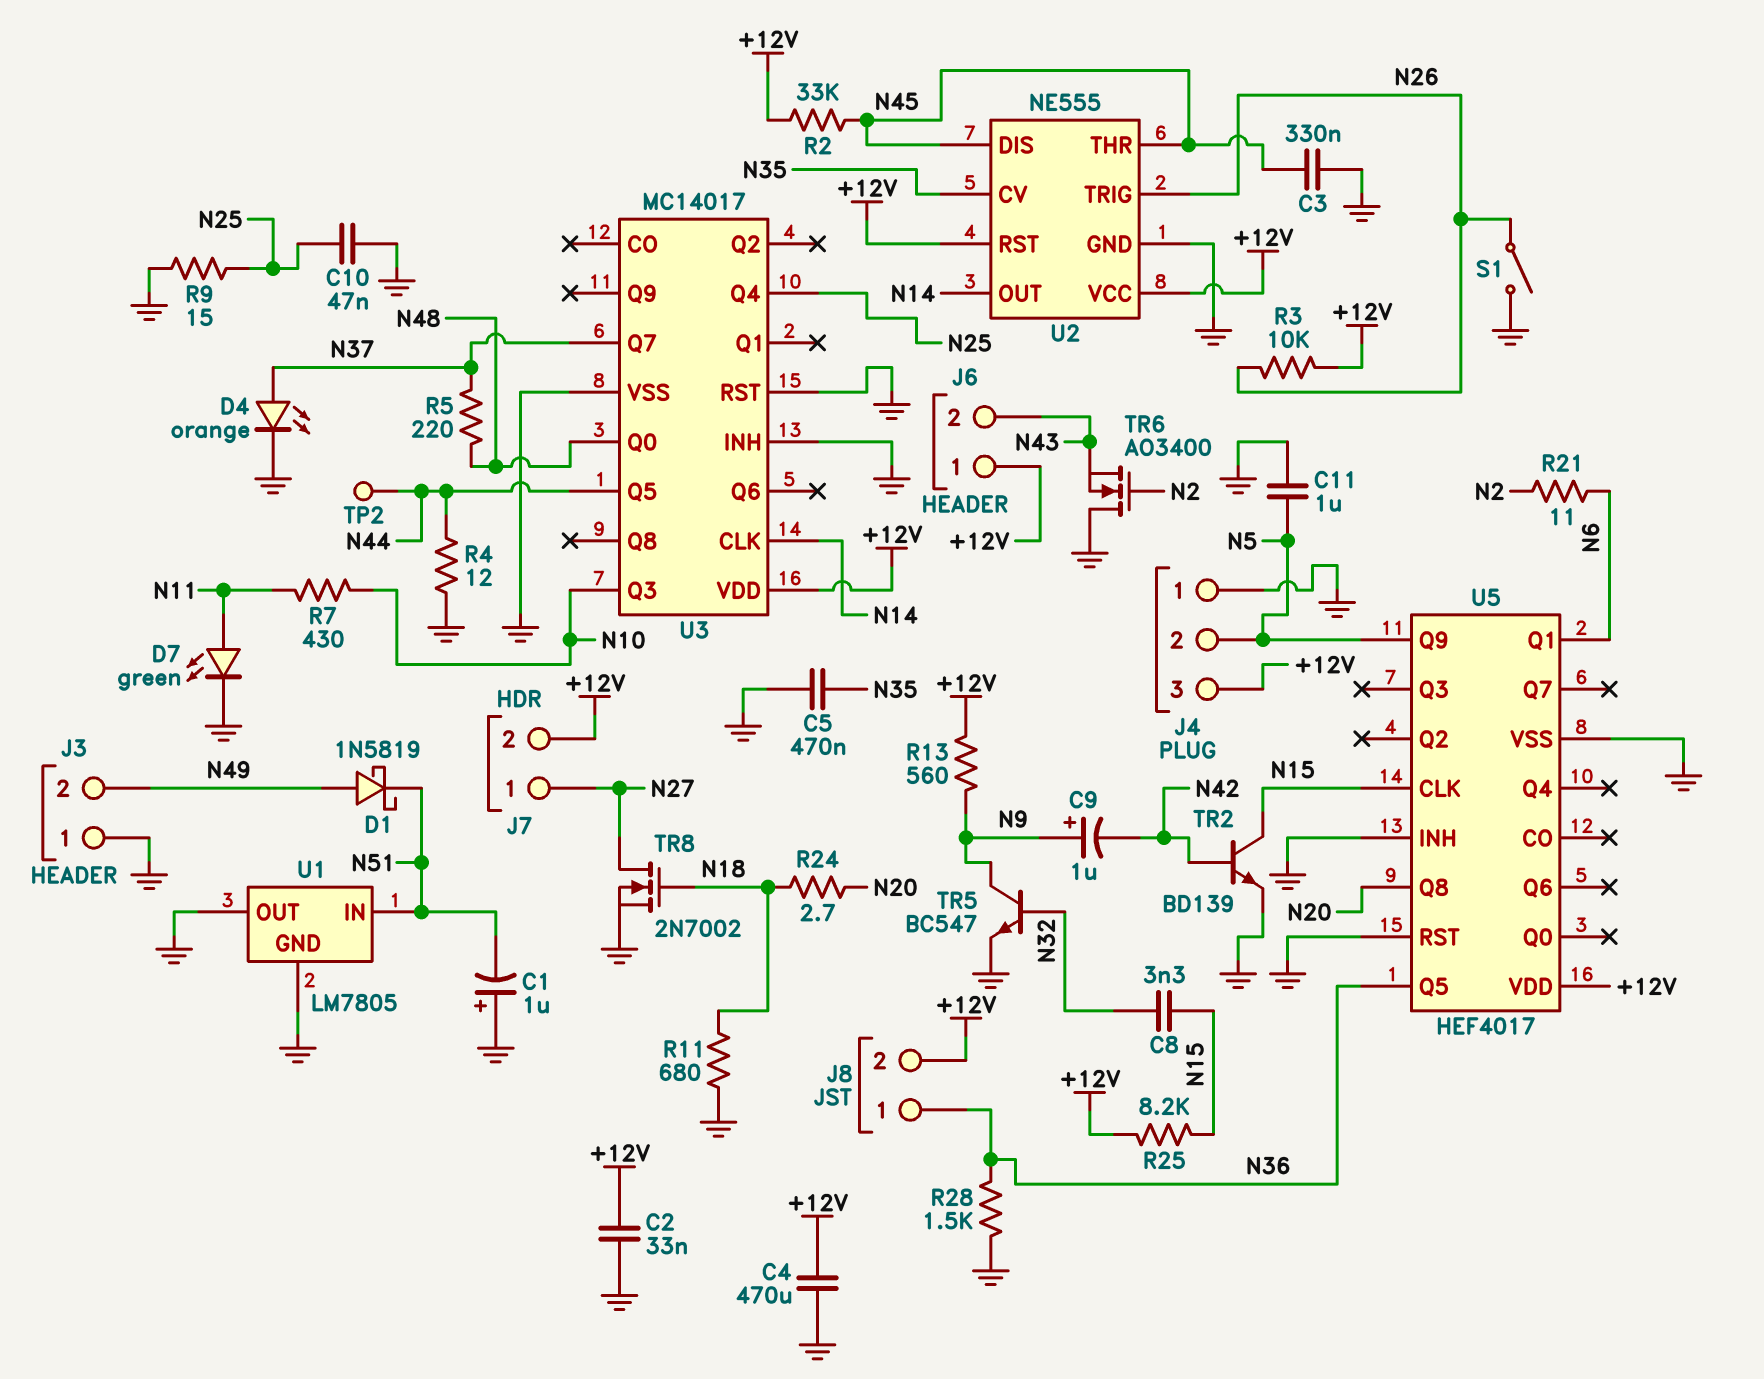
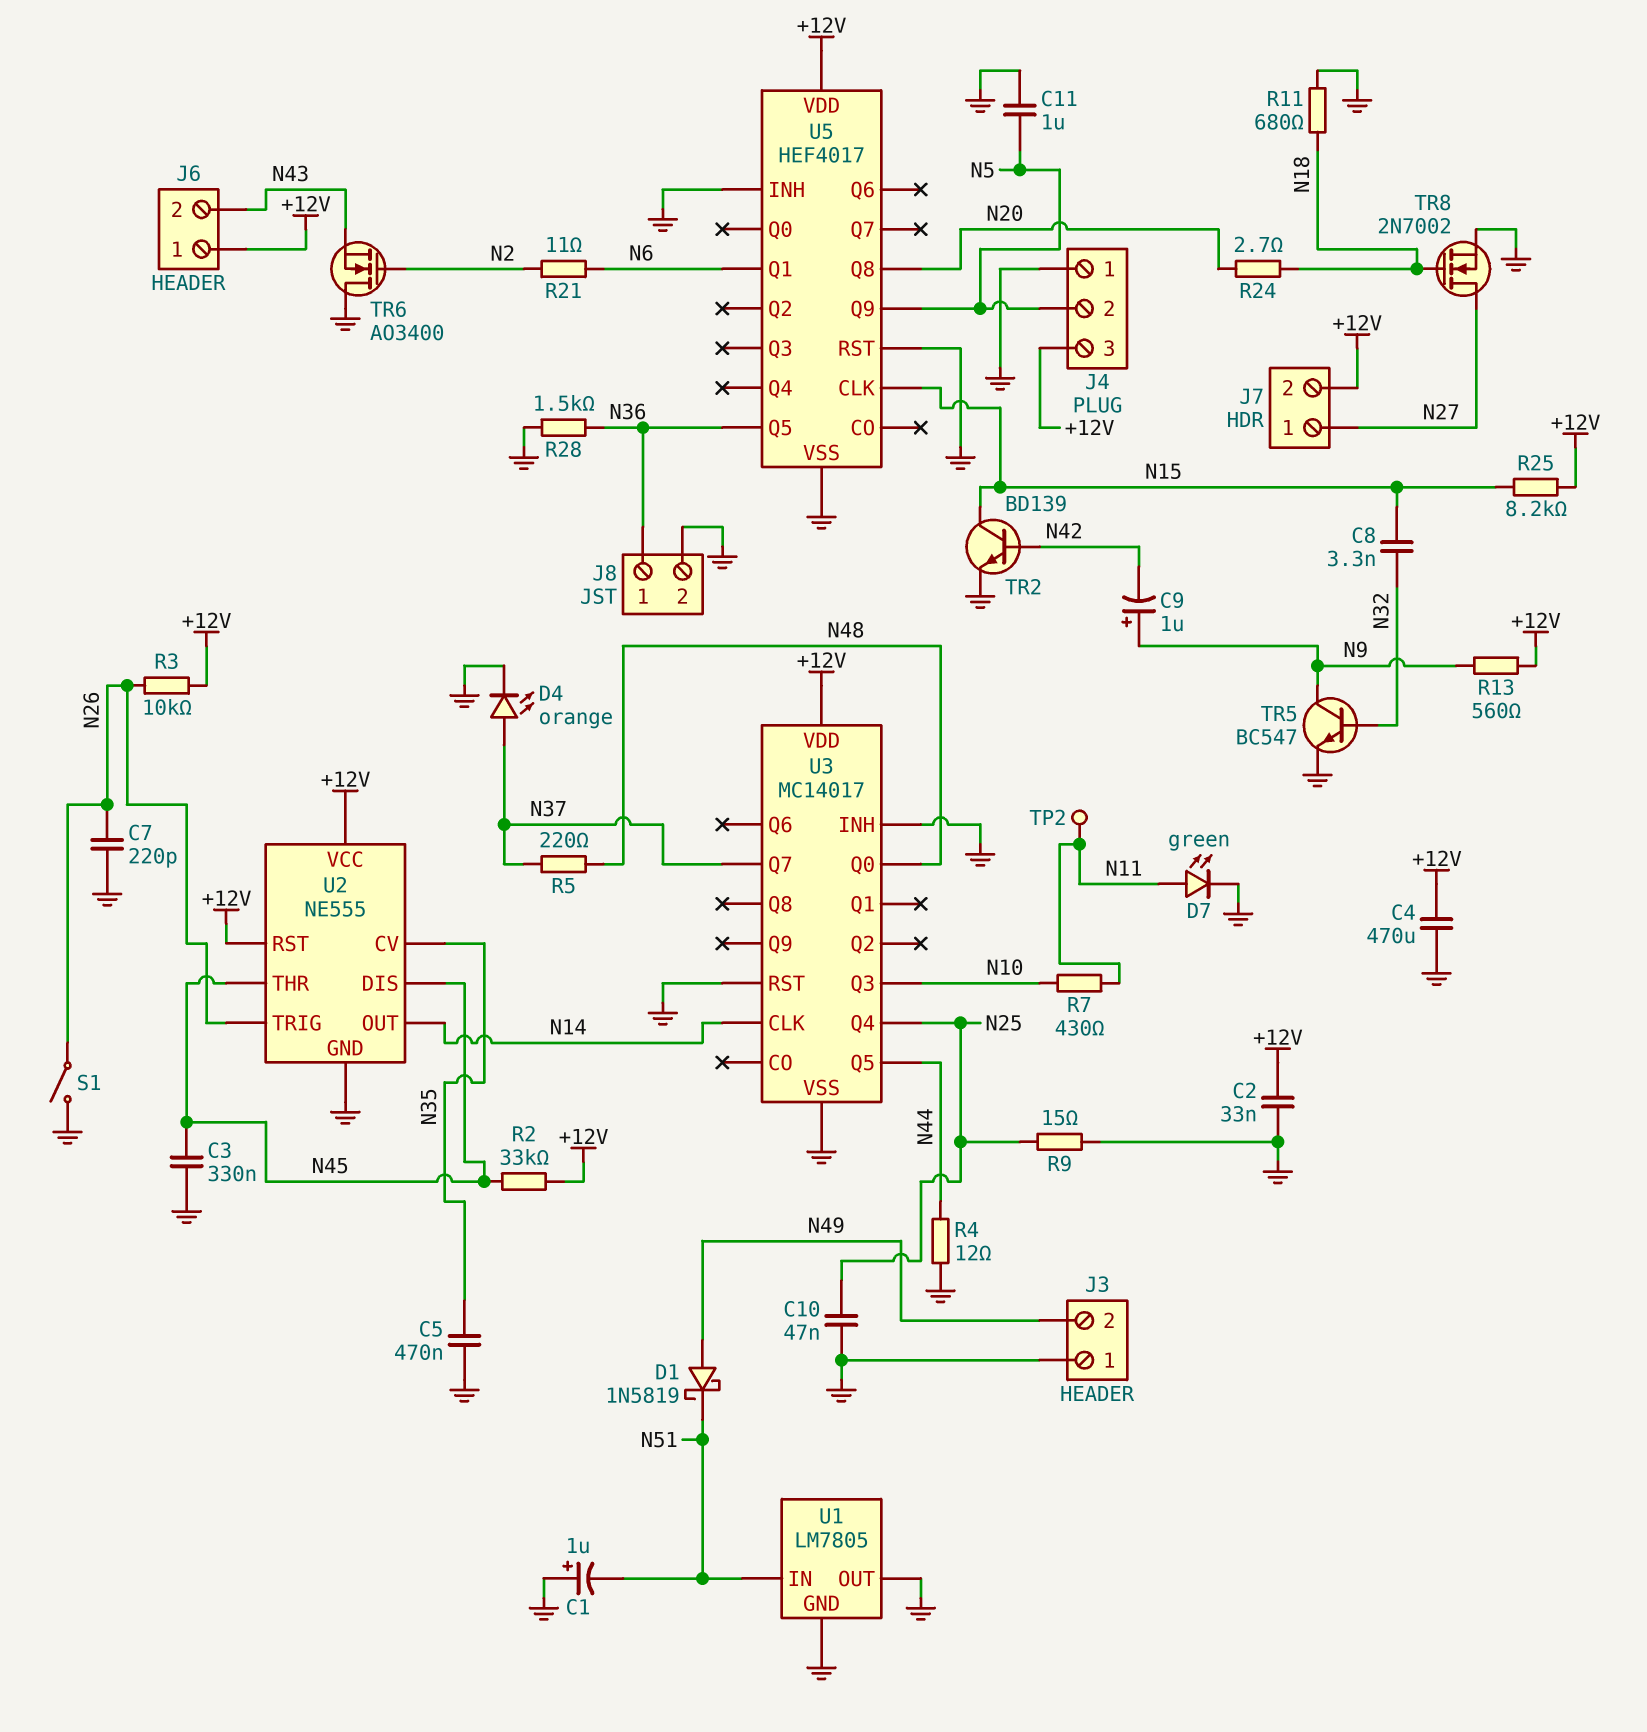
C7: none -> 220pF (GND, N26)
J8 pin 2: +12V -> GND
TP2: test point (N44) -> test point (N11)

